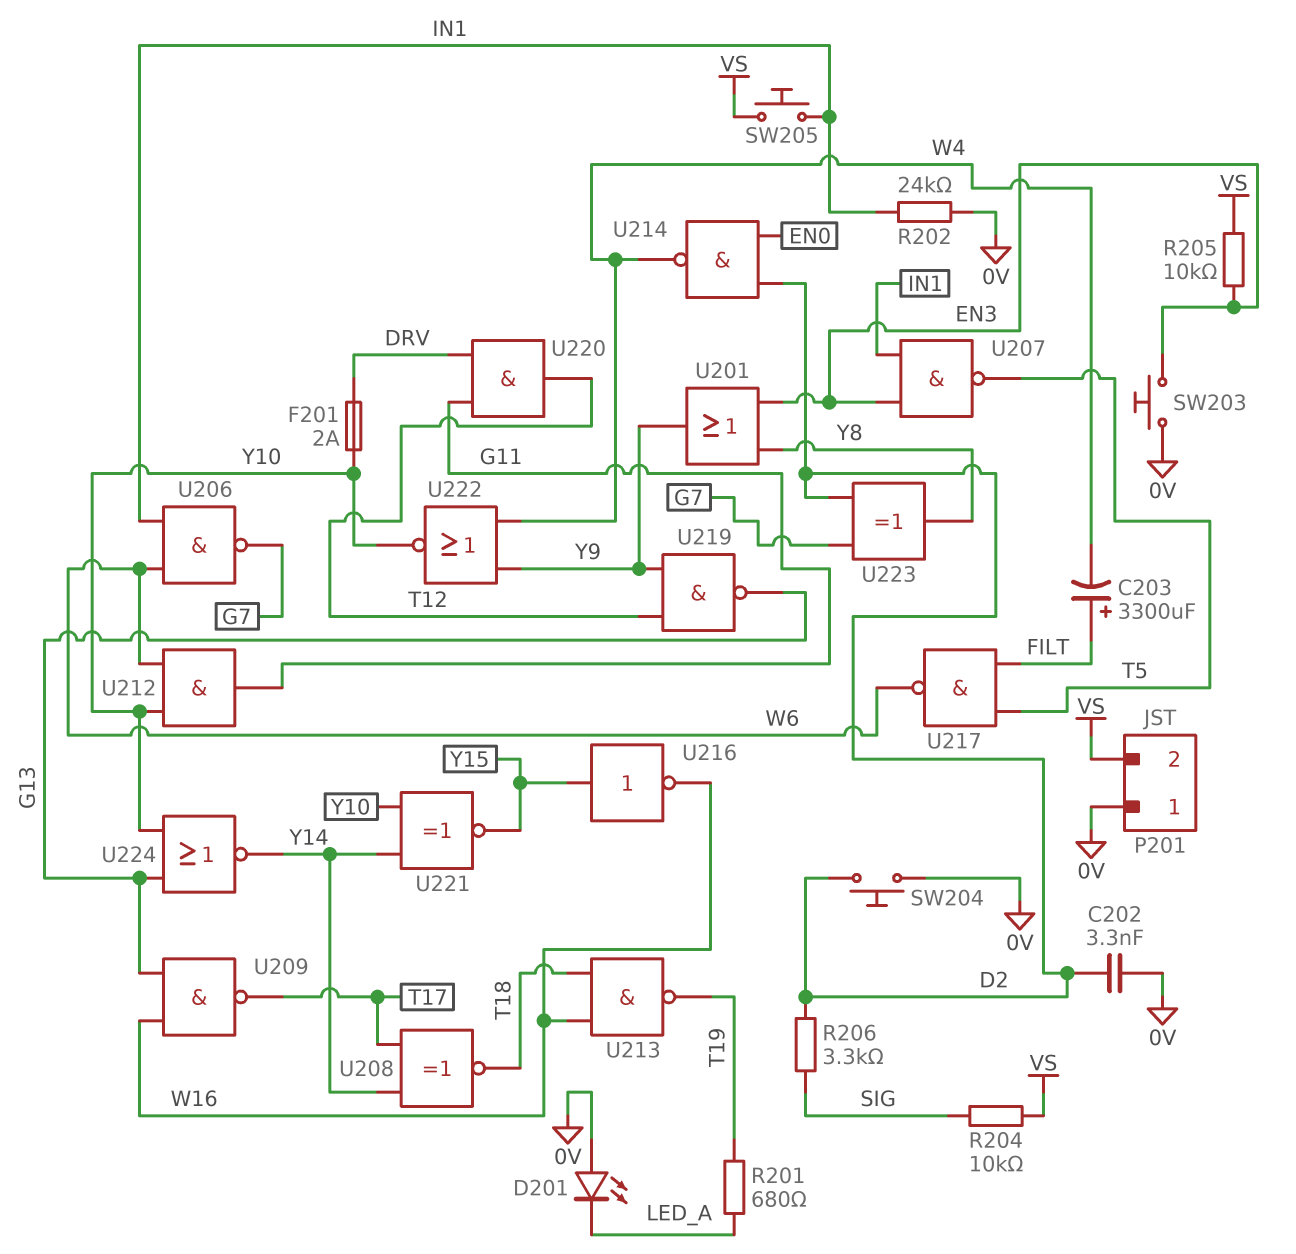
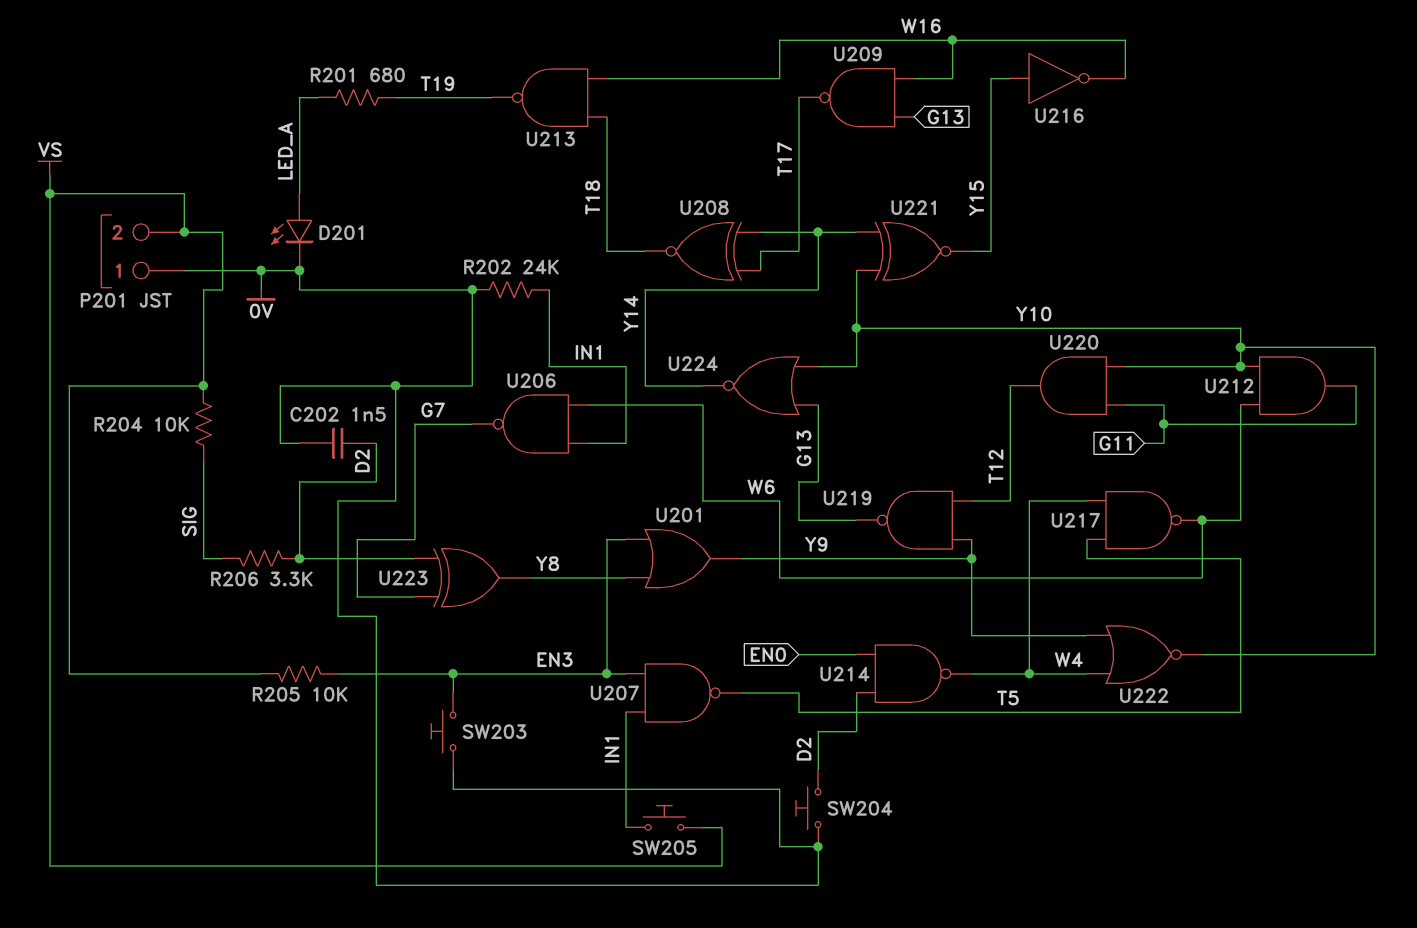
C202: 3.3nF (0V, D2) -> 1.5nF (0V, D2)
C203: 3300uF (plus FILT, minus W4) -> none
D201: LED (A 0V, K LED_A) -> LED (A LED_A, K 0V)
F201: 2A (DRV, Y10) -> none
U217: NAND (in FILT, in T5, out W6) -> NAND (in T5, in W4, out W6)
U220: AND (in DRV, in G11, out T12) -> AND (in G11, in Y10, out T12)

